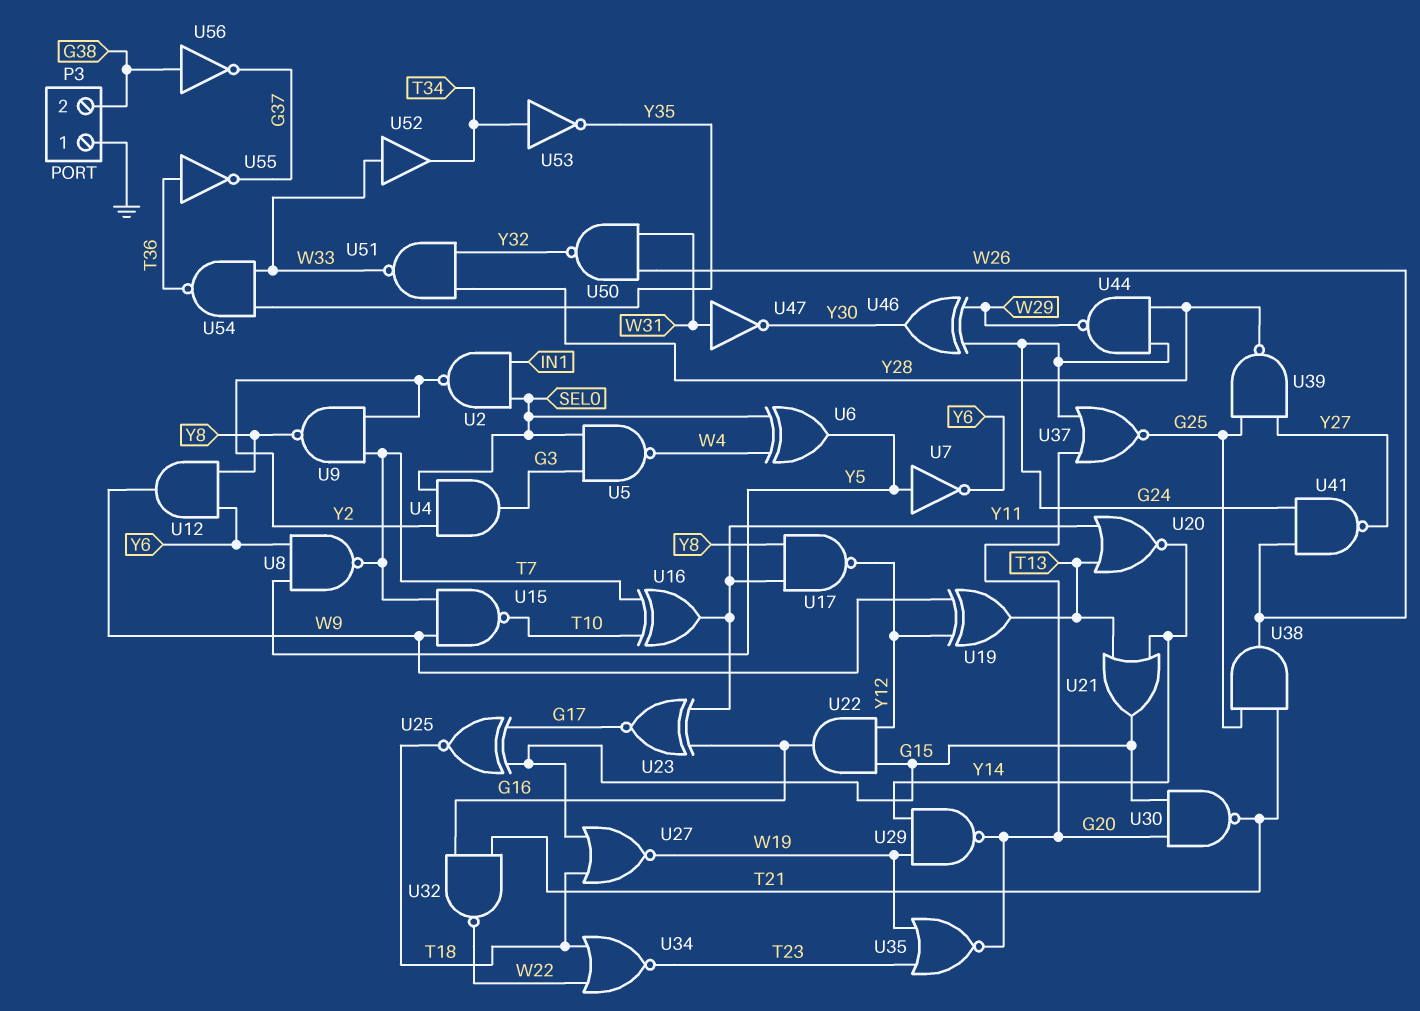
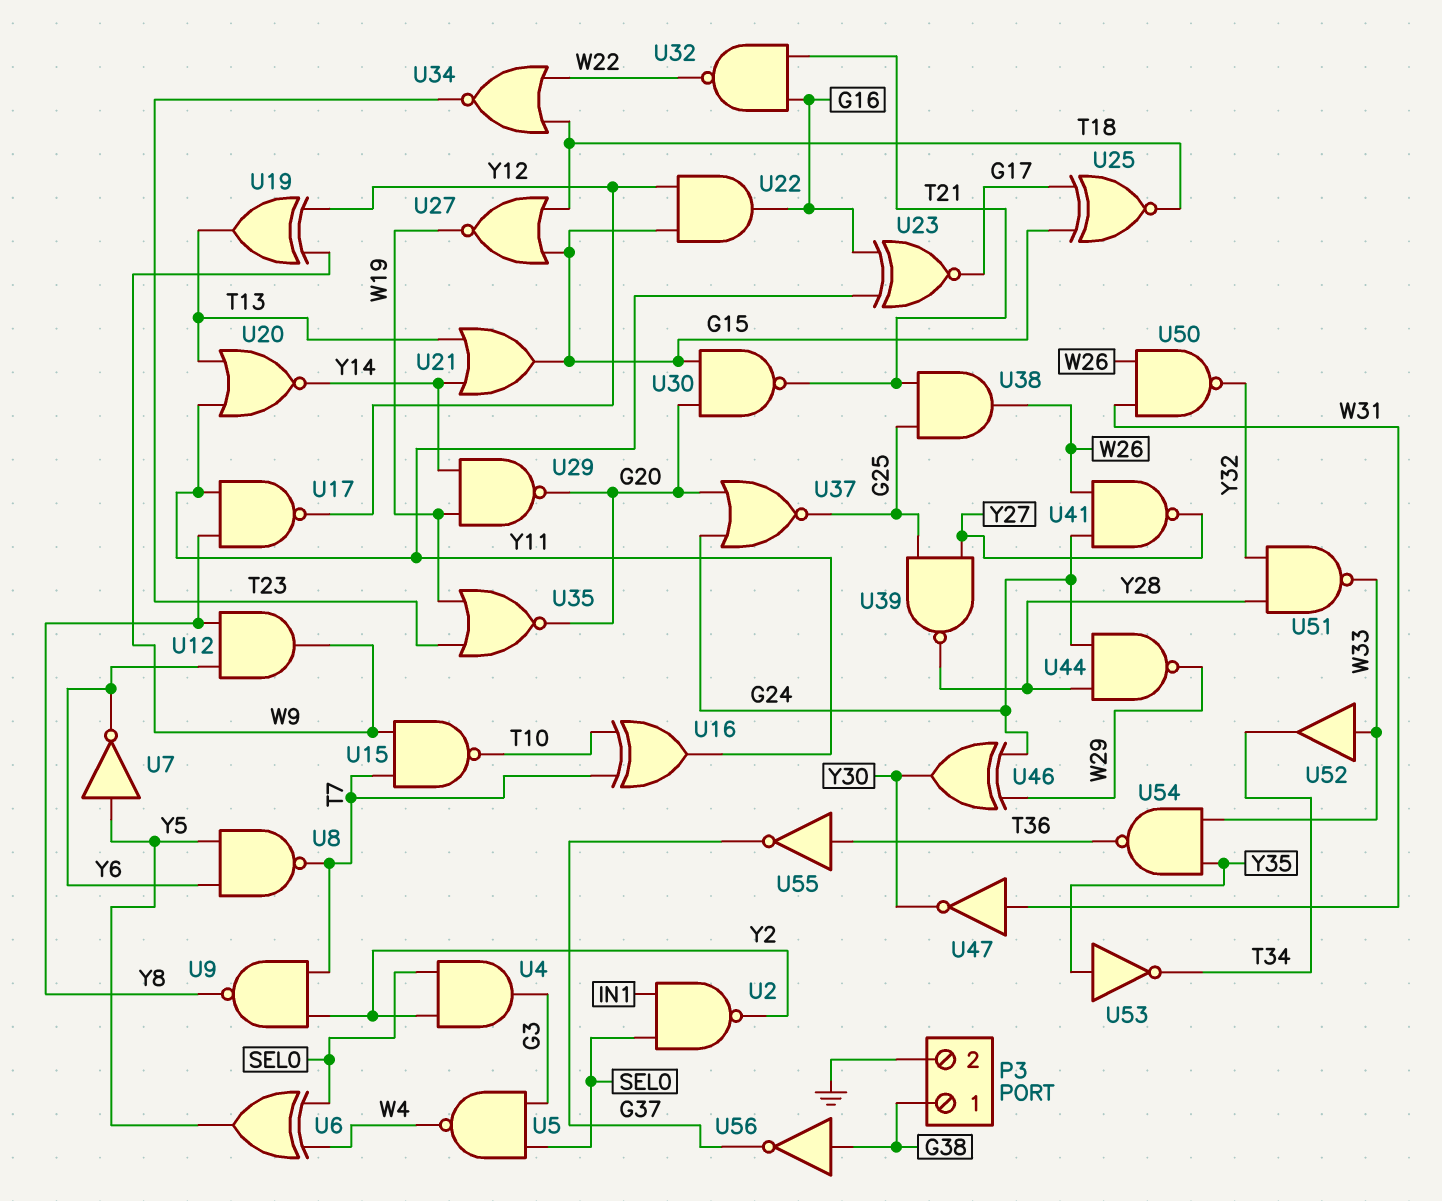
P3 pin 1: GND -> G38
P3 pin 2: G38 -> GND
U53: NOT (in T34, out Y35) -> NOT (in Y35, out T34)

